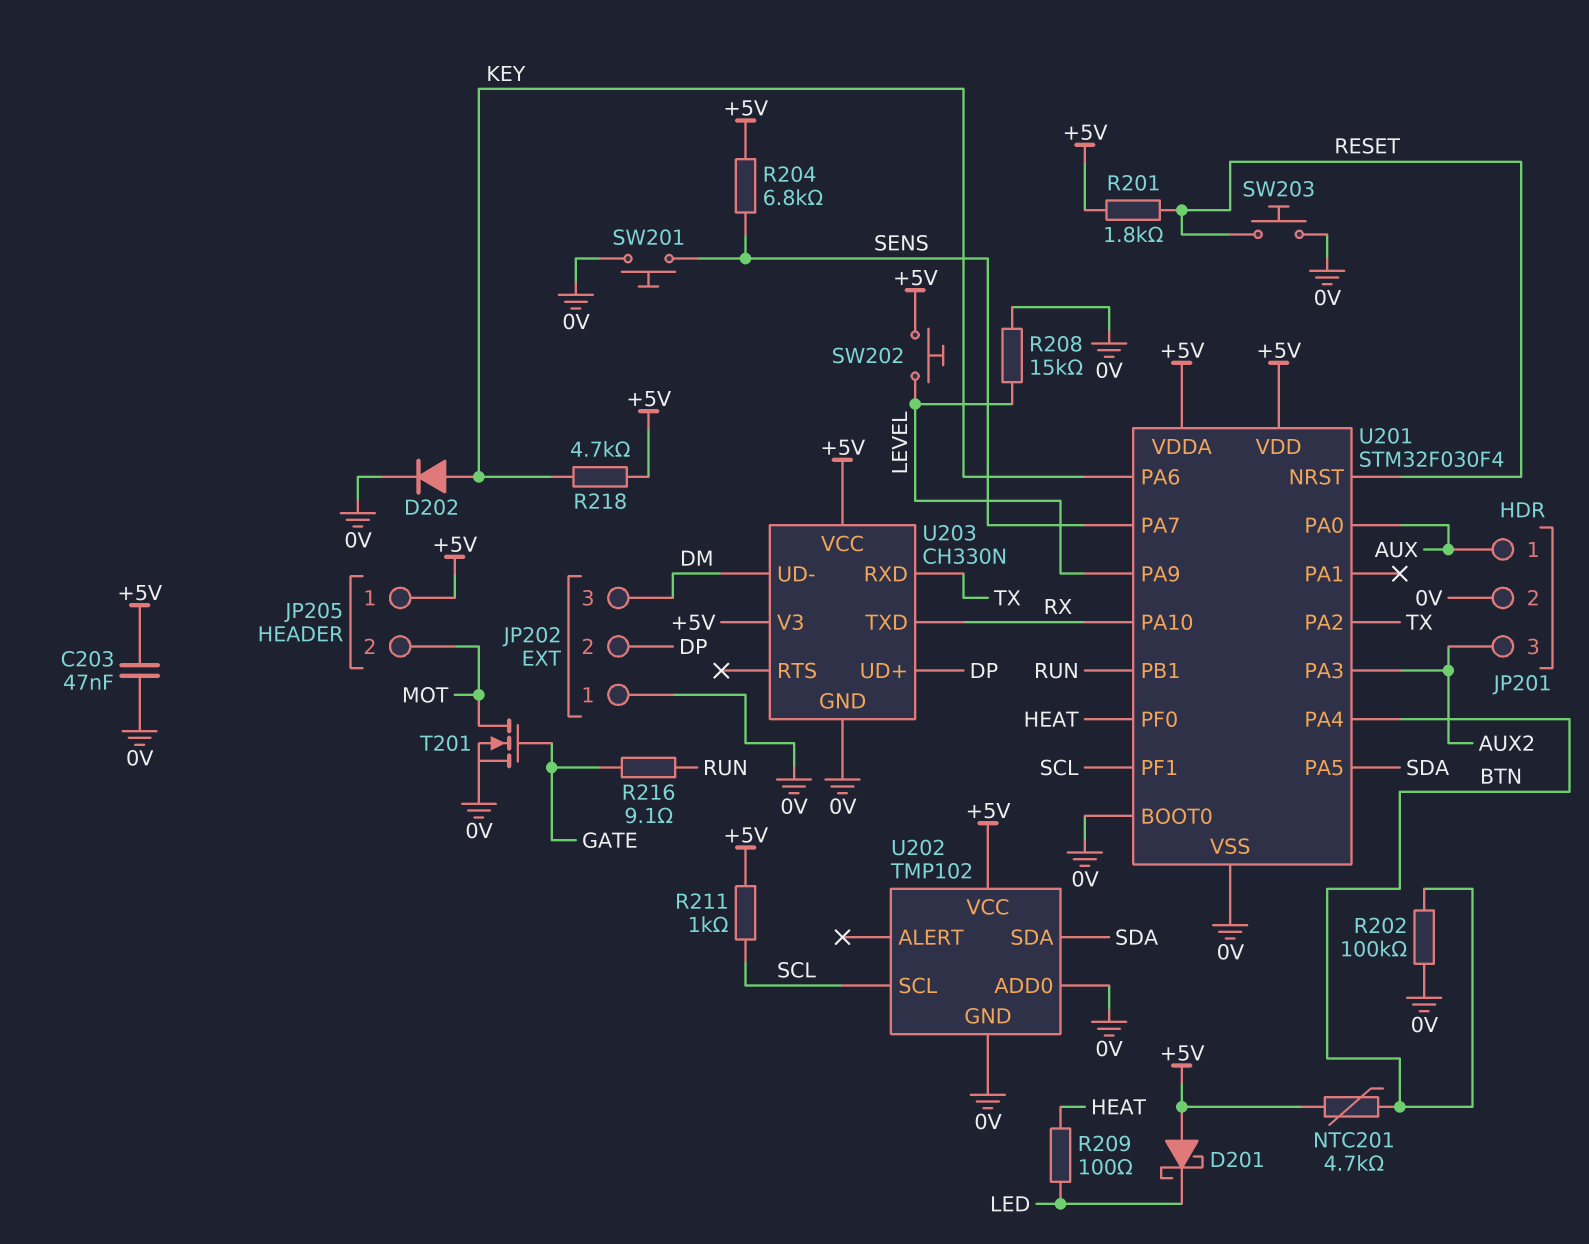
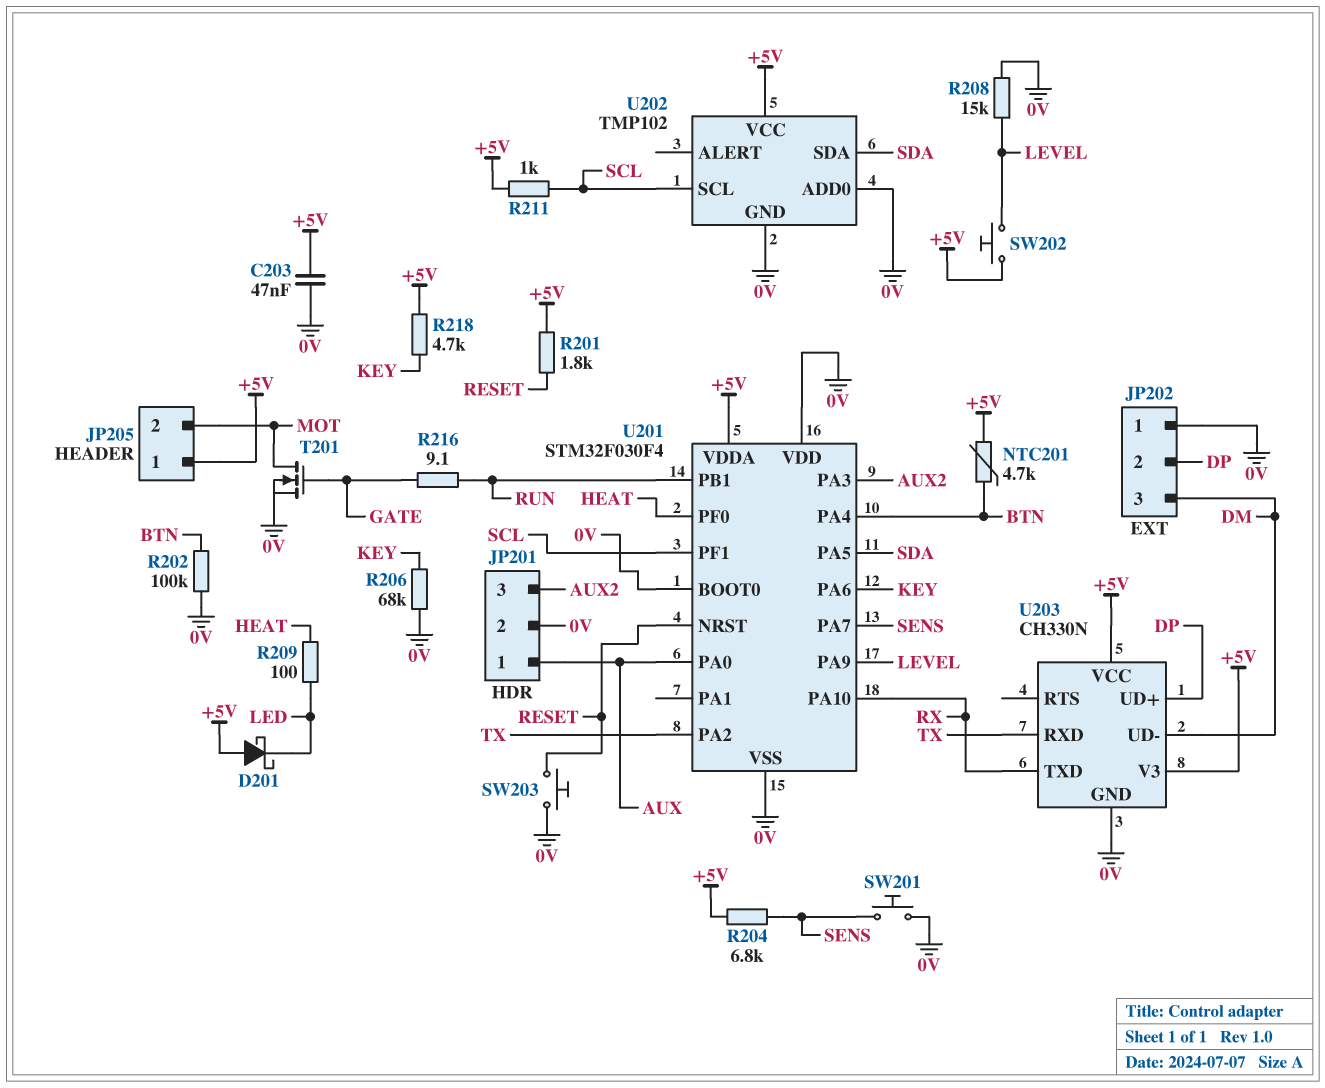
D202: diode (A KEY, K 0V) -> none
R206: none -> 68k (0V, KEY)
U201 pin VDD: +5V -> 0V

